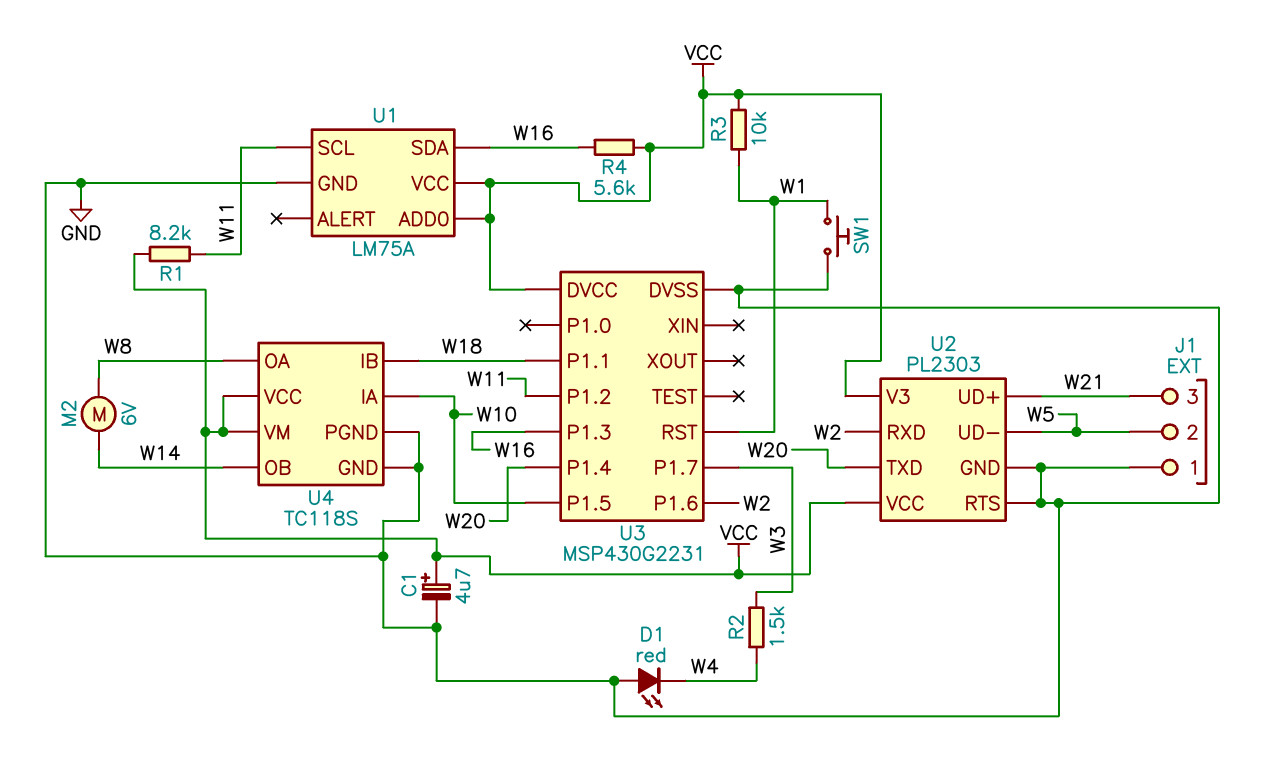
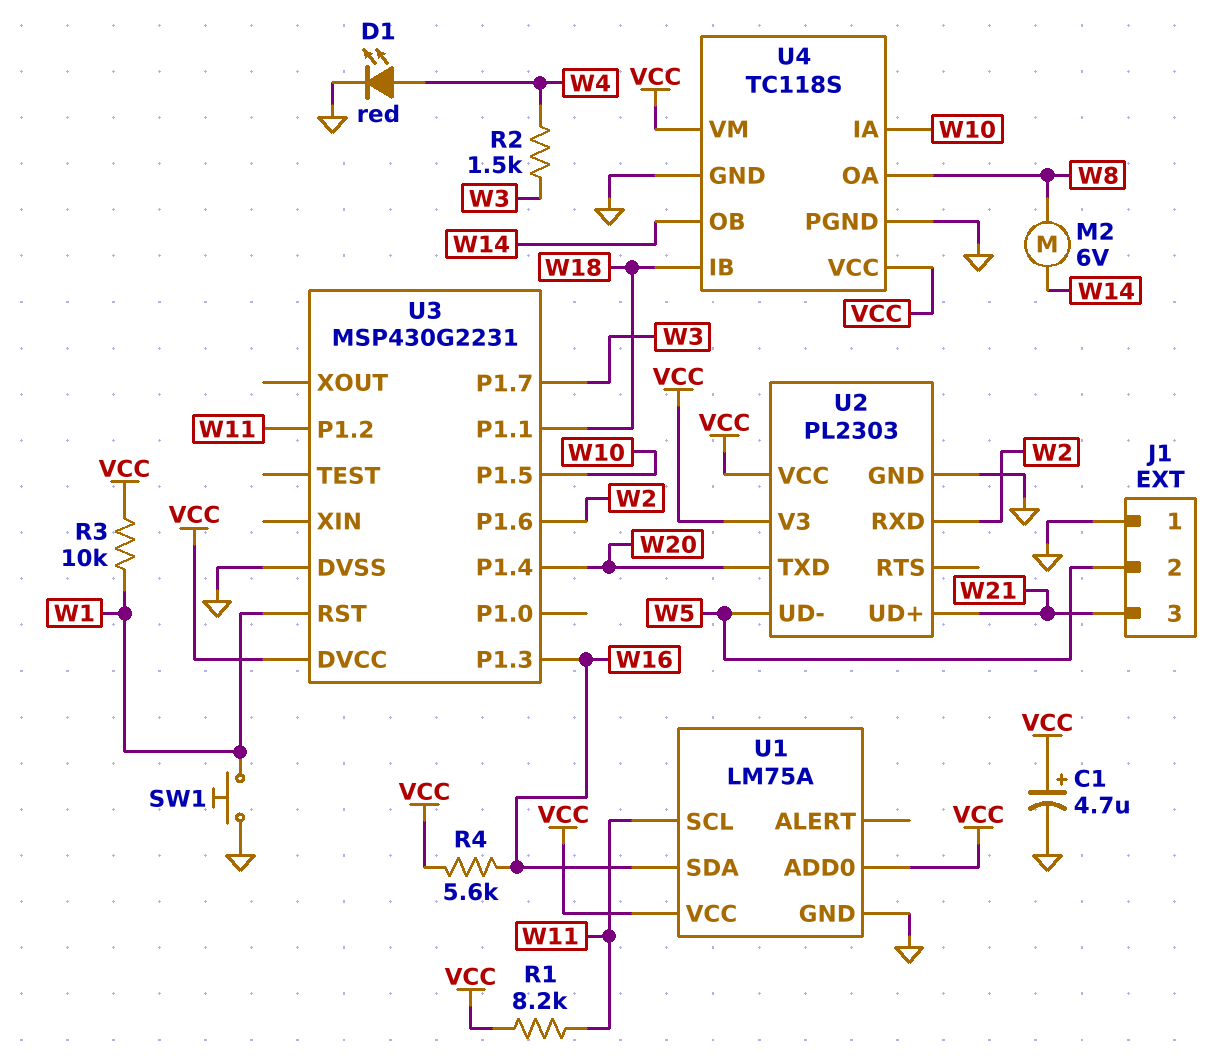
D1: LED red (A GND, K W4) -> LED red (A W4, K GND)
U2 pin RTS: GND -> none

